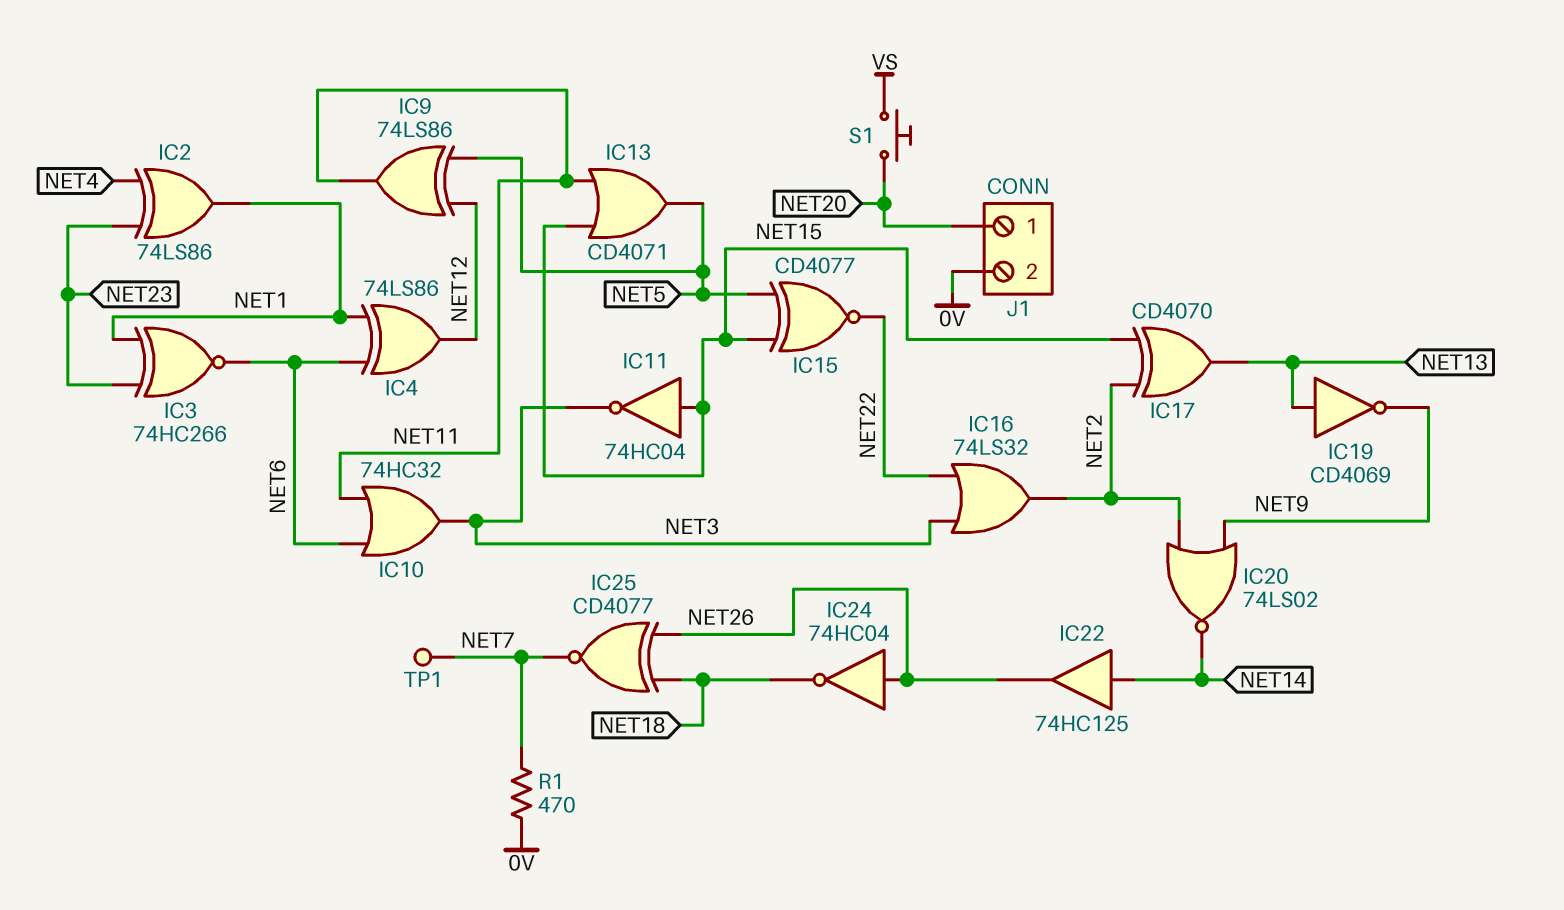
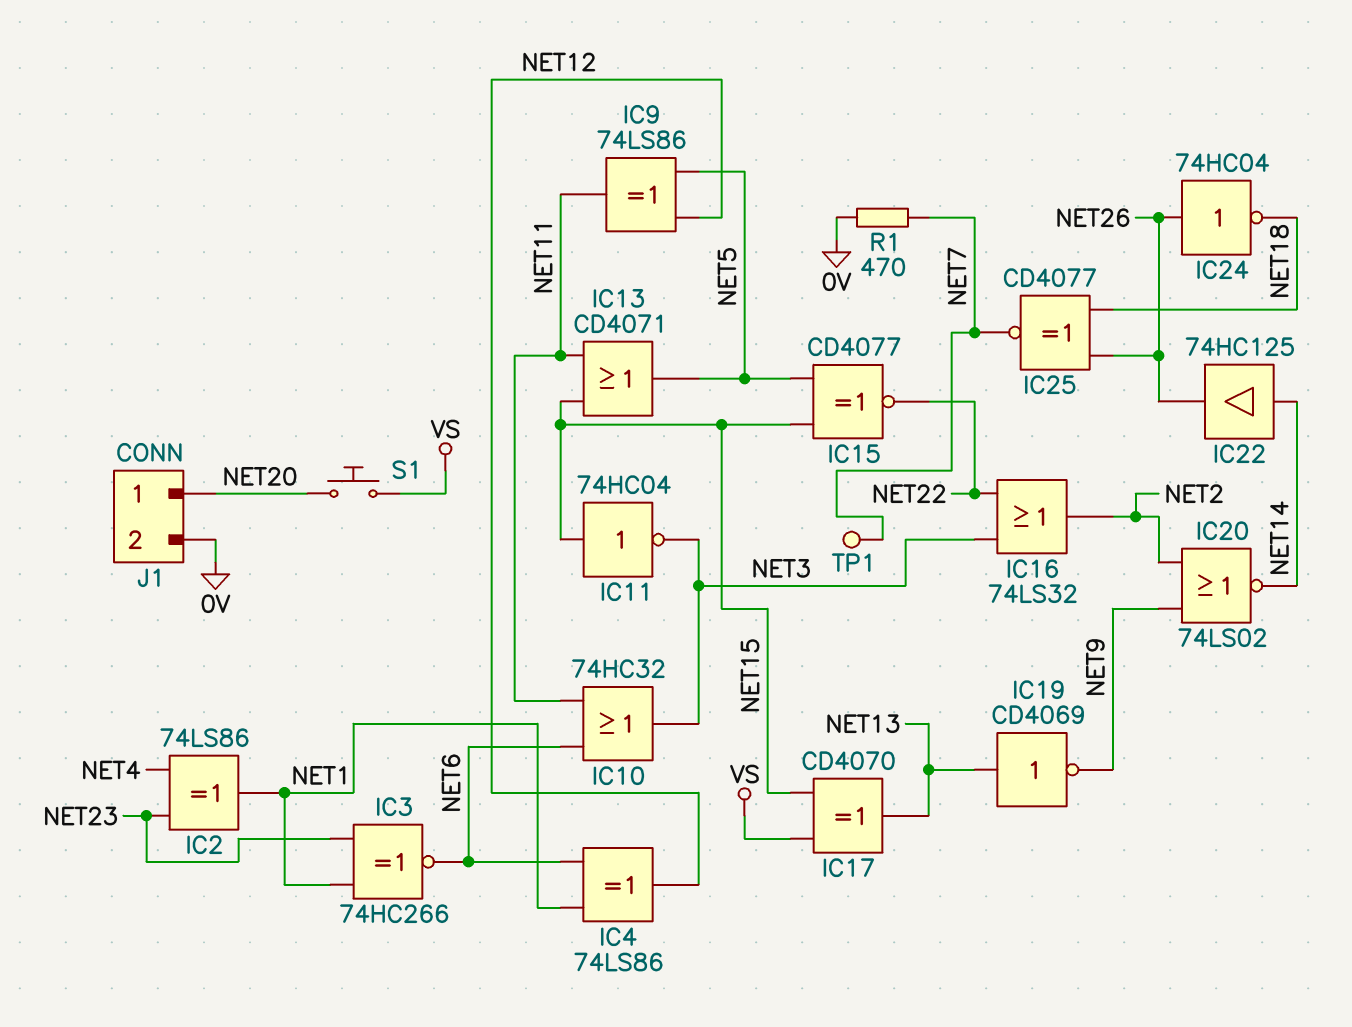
IC17: XOR CD4070 (in NET2, in NET15, out NET13) -> XOR CD4070 (in NET15, in VS, out NET13)

